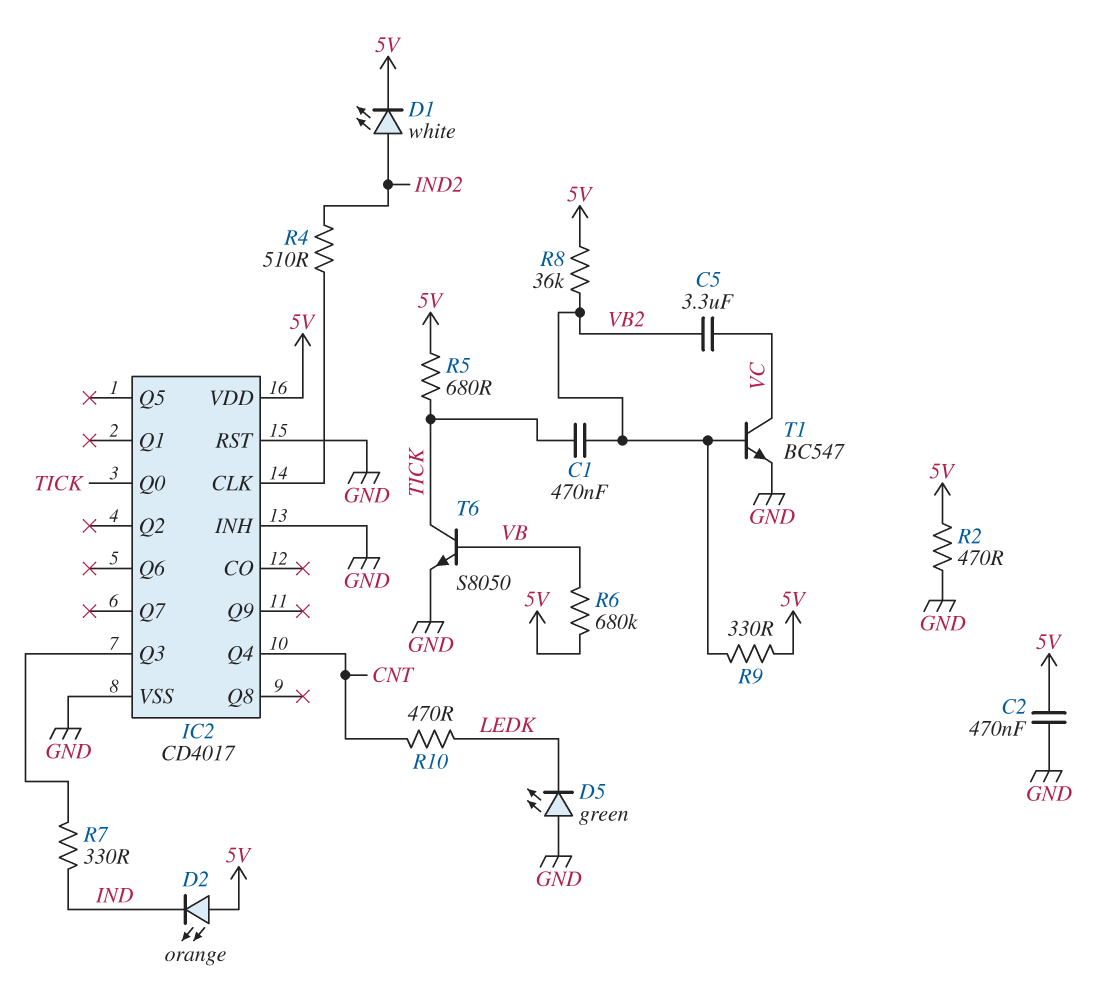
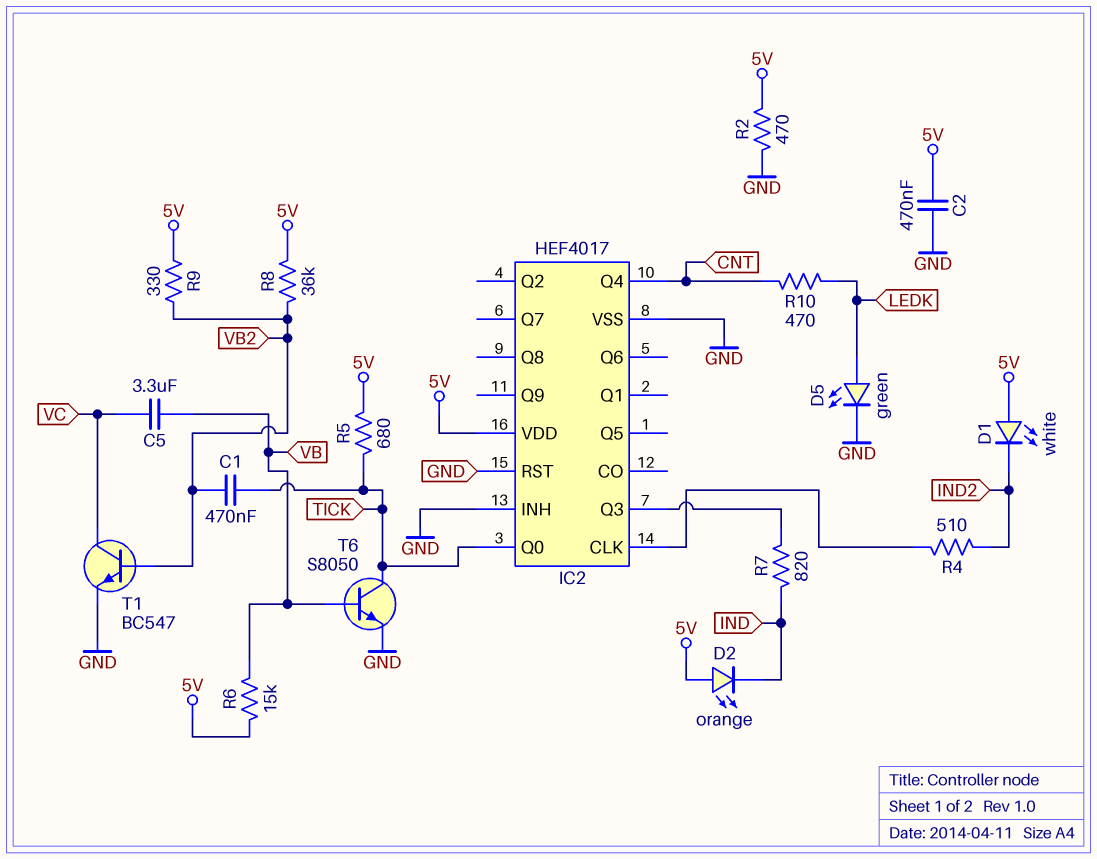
C5: 3.3uF (VB2, VC) -> 3.3uF (VB, VC)
D1: LED white (A IND2, K 5V) -> LED white (A 5V, K IND2)
D5: LED green (A GND, K LEDK) -> LED green (A LEDK, K GND)
IC2: CD4017 -> HEF4017
R6: 680k (5V, VB) -> 15k (5V, VB)
R7: 330 (IC2/Q3, IND) -> 820 (IC2/Q3, IND)

